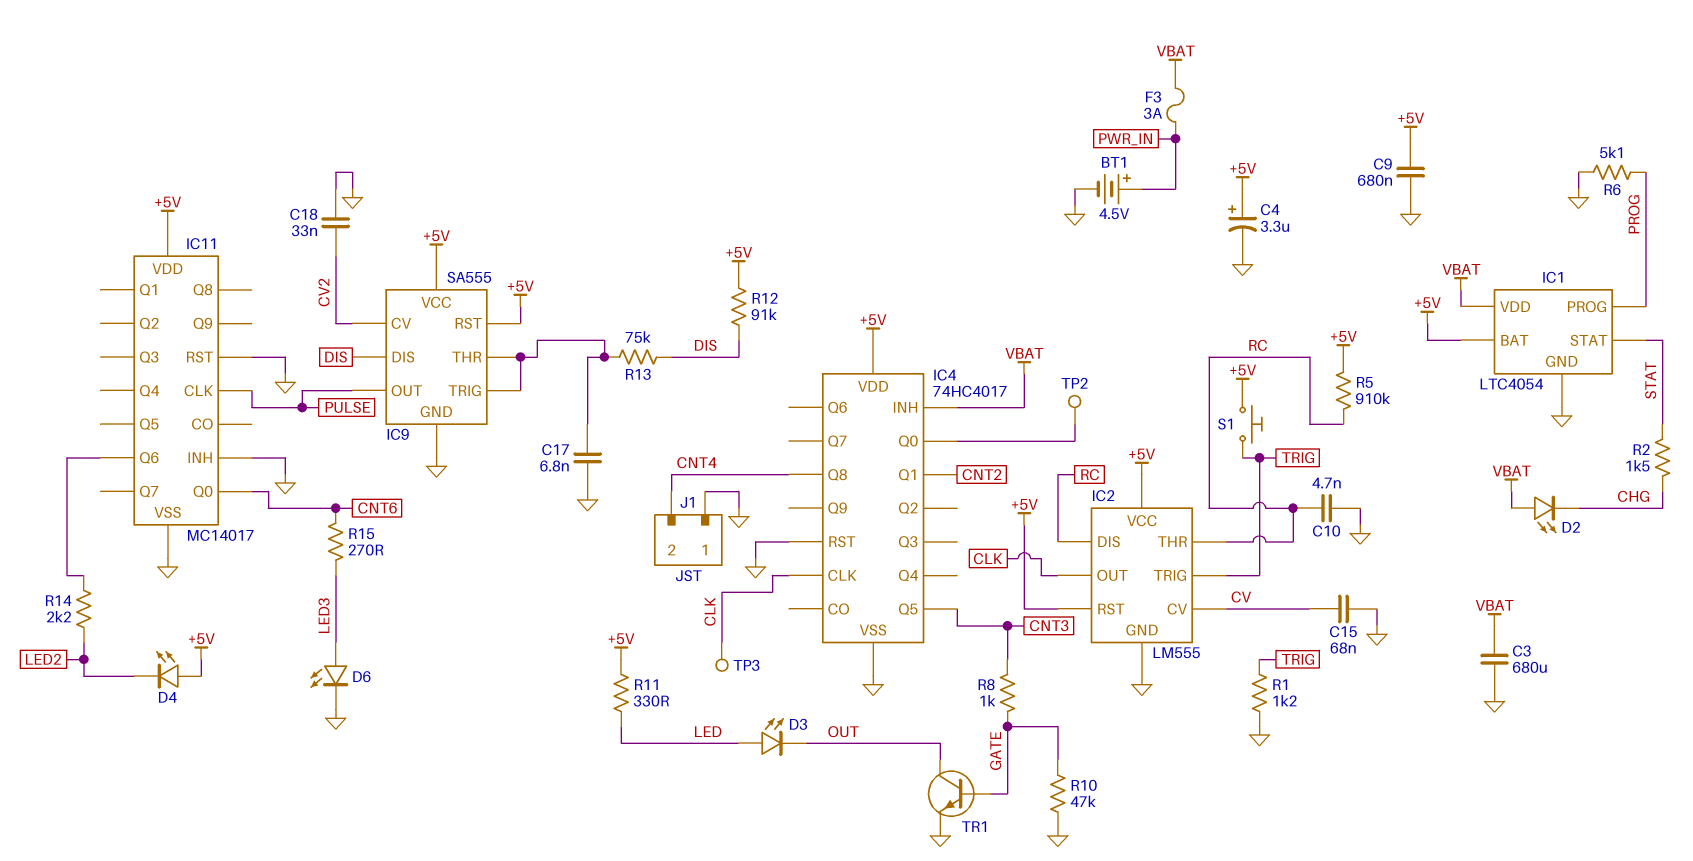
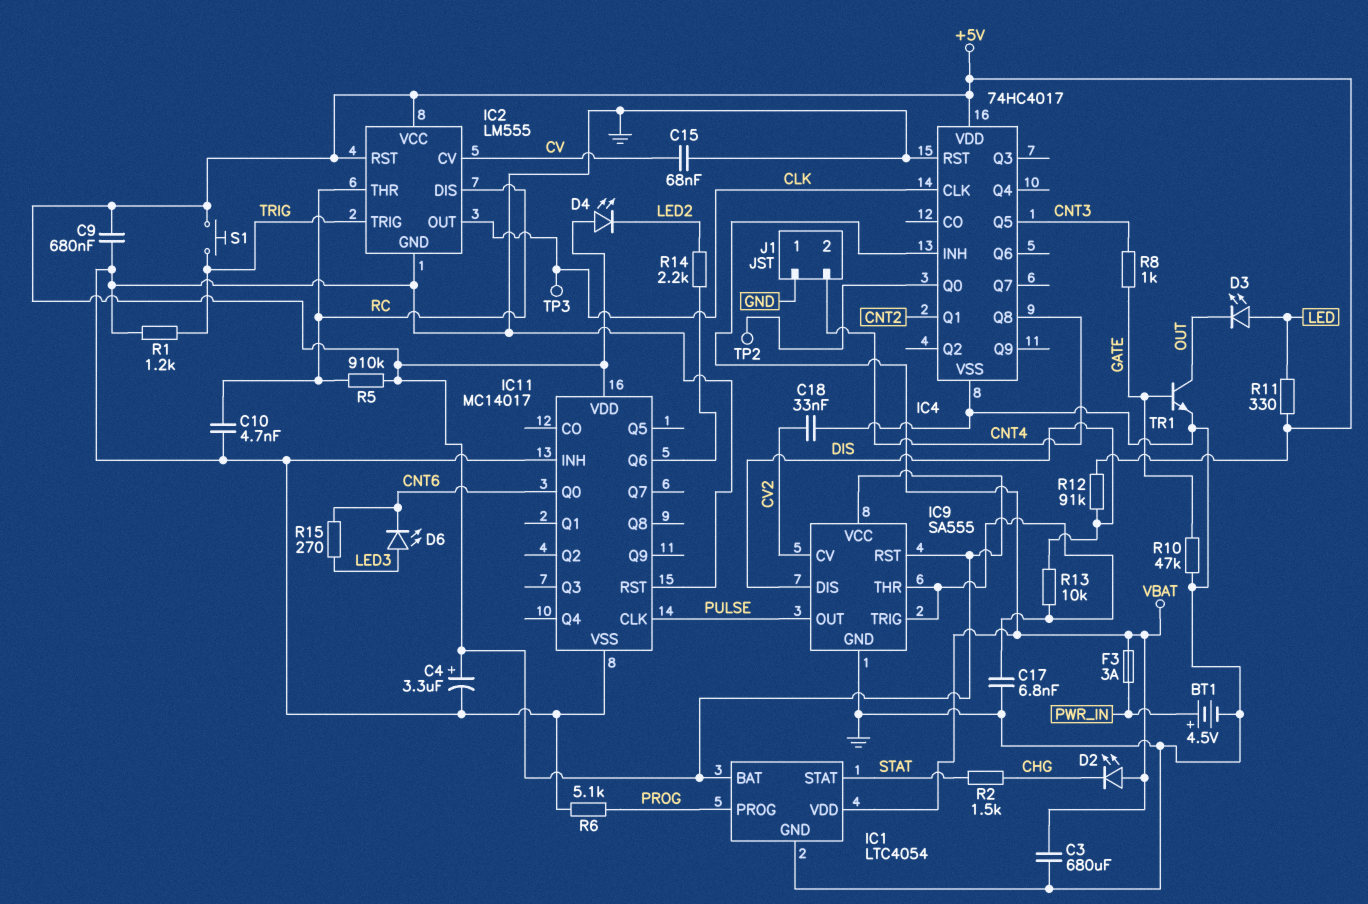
D6: LED (A LED3, K GND) -> LED (A LED3, K CNT6)
R13: 75k (DIS, IC9/THR) -> 10k (DIS, IC9/THR)

